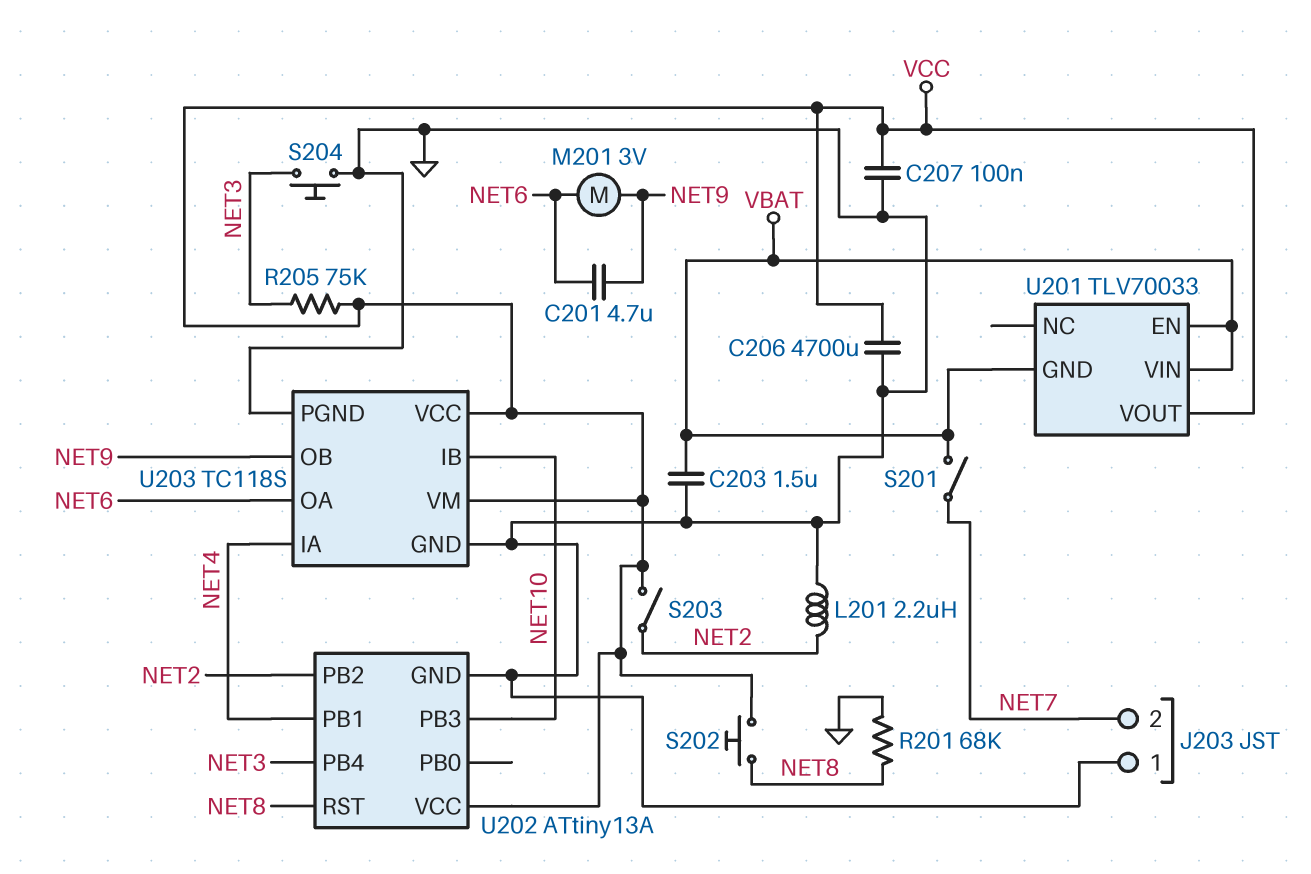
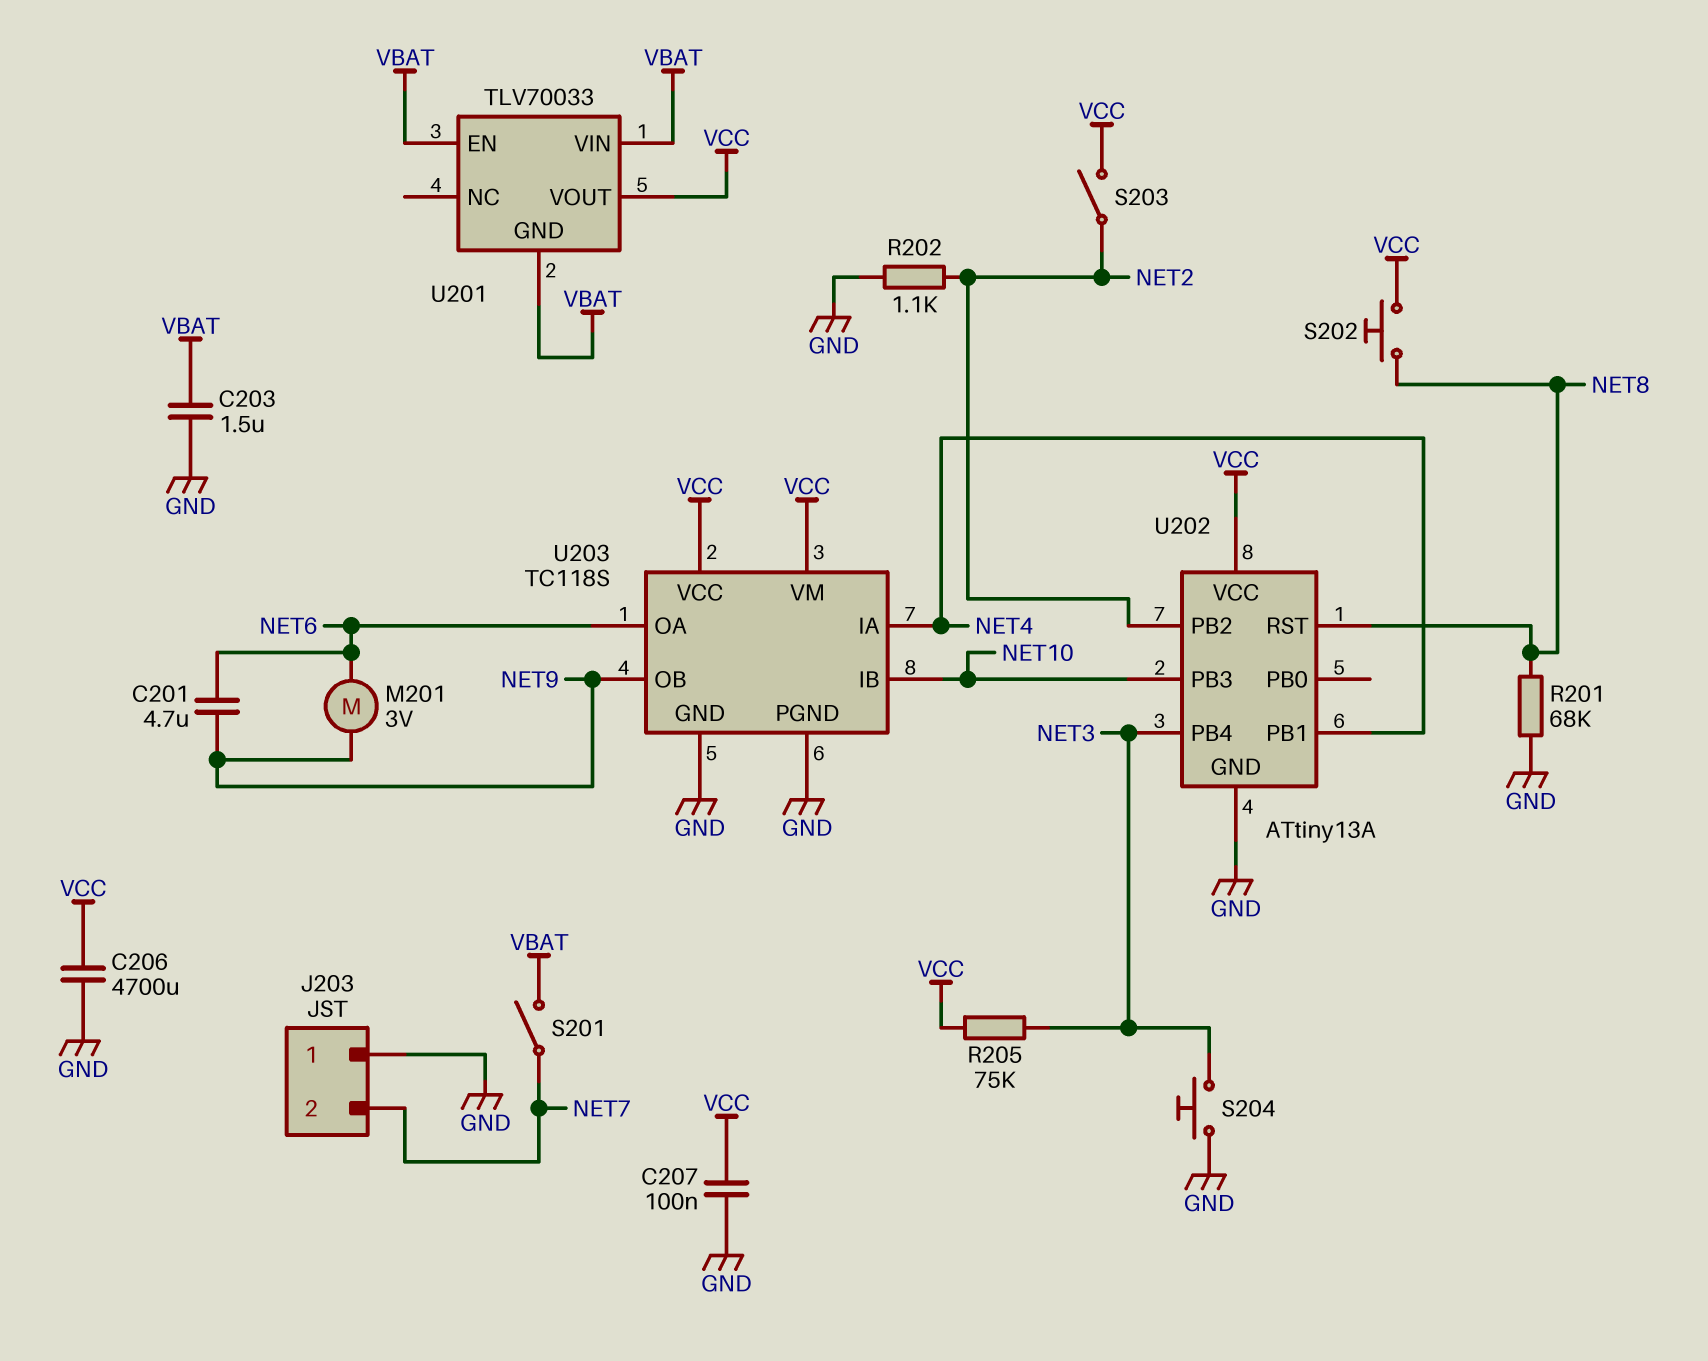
L201: 2.2uH (GND, NET2) -> none
R202: none -> 1.1k (GND, NET2)

